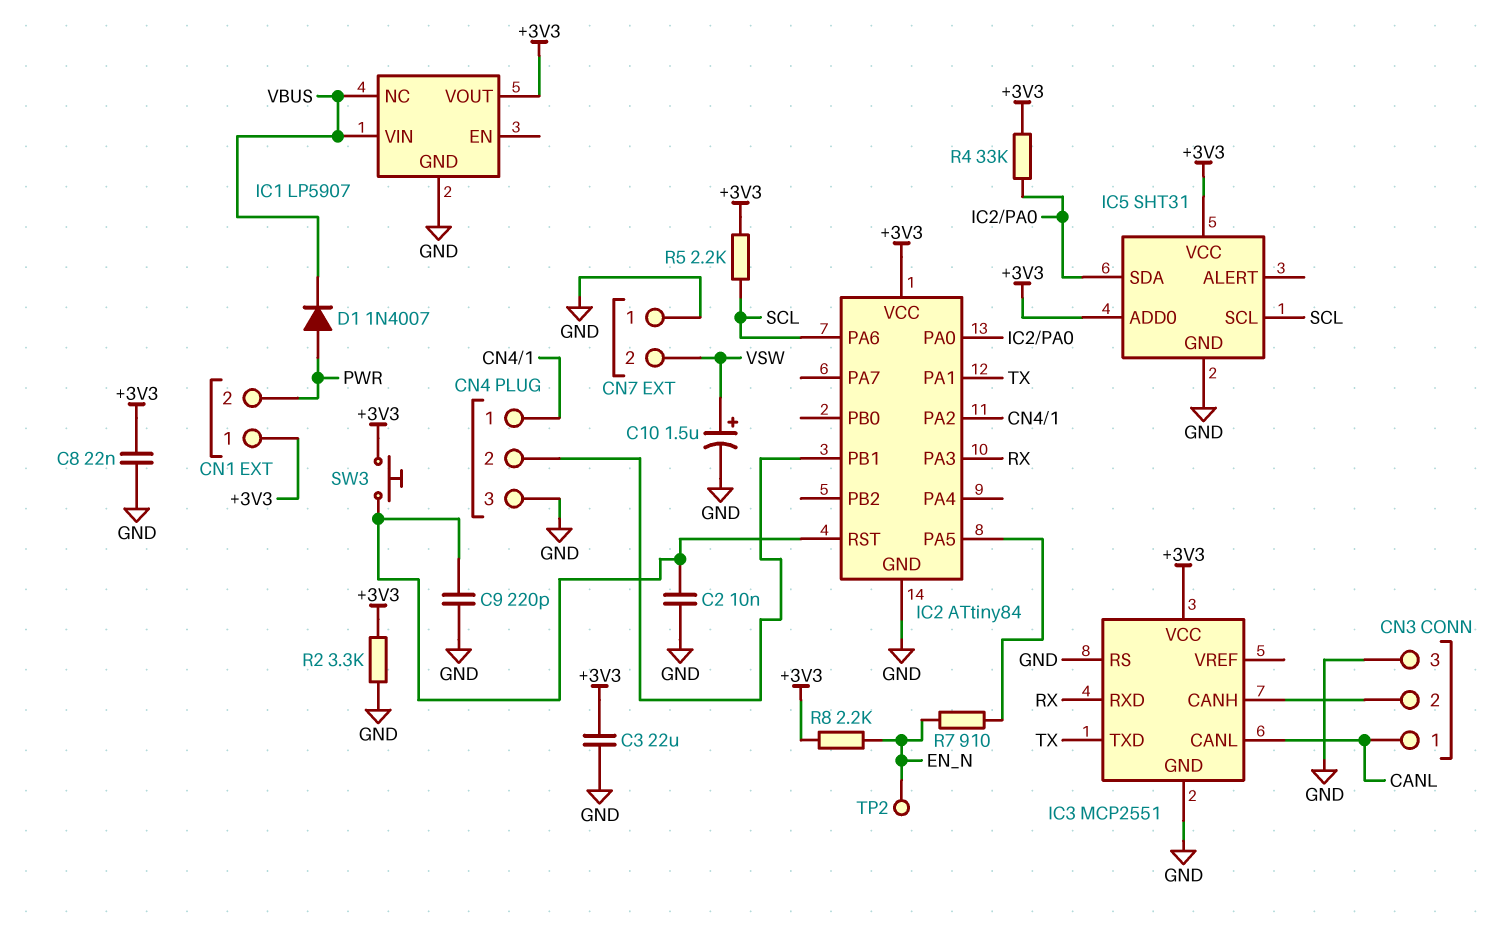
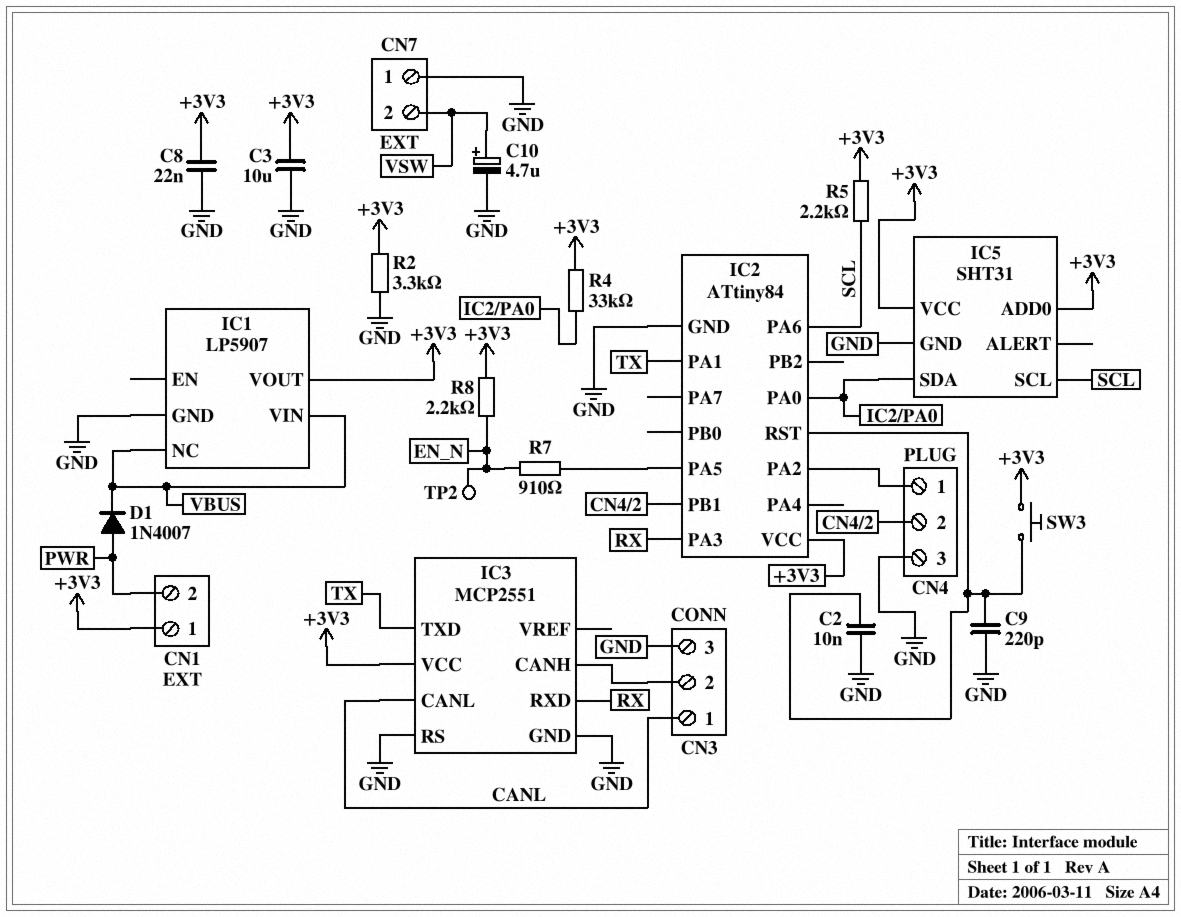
C3: 22uF (+3V3, GND) -> 10uF (+3V3, GND)
C10: 1.5uF (plus VSW, minus GND) -> 4.7uF (plus VSW, minus GND)

